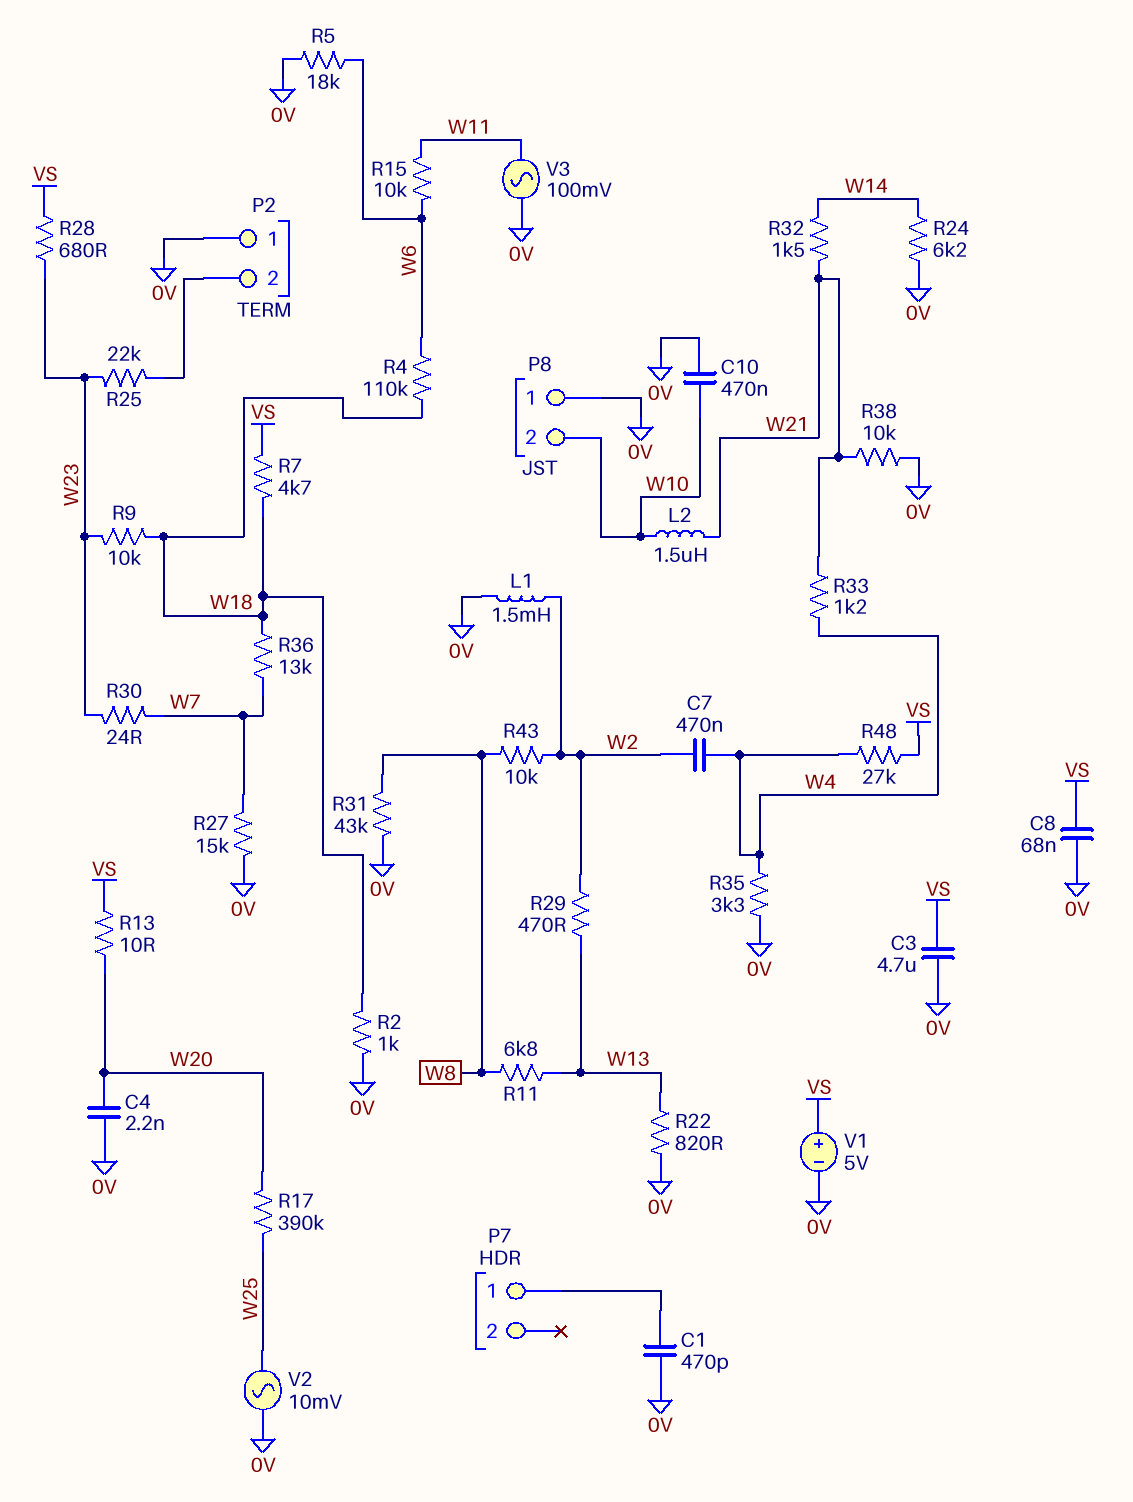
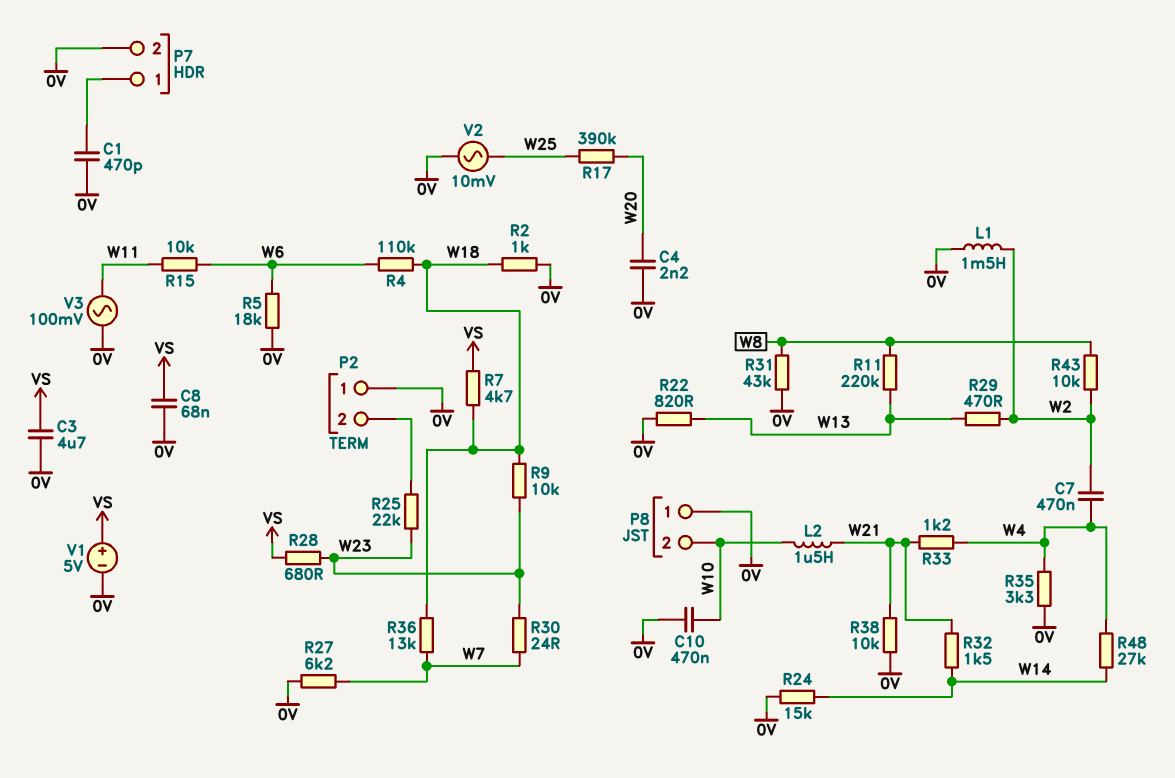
P7 pin 2: none -> 0V
R11: 6.8k (W8, W13) -> 220k (W8, W13)
R13: 10 (VS, W20) -> none
R24: 6.2k (0V, W14) -> 15k (0V, W14)
R27: 15k (0V, W7) -> 6.2k (0V, W7)
R48: 27k (VS, W4) -> 27k (W4, W14)

